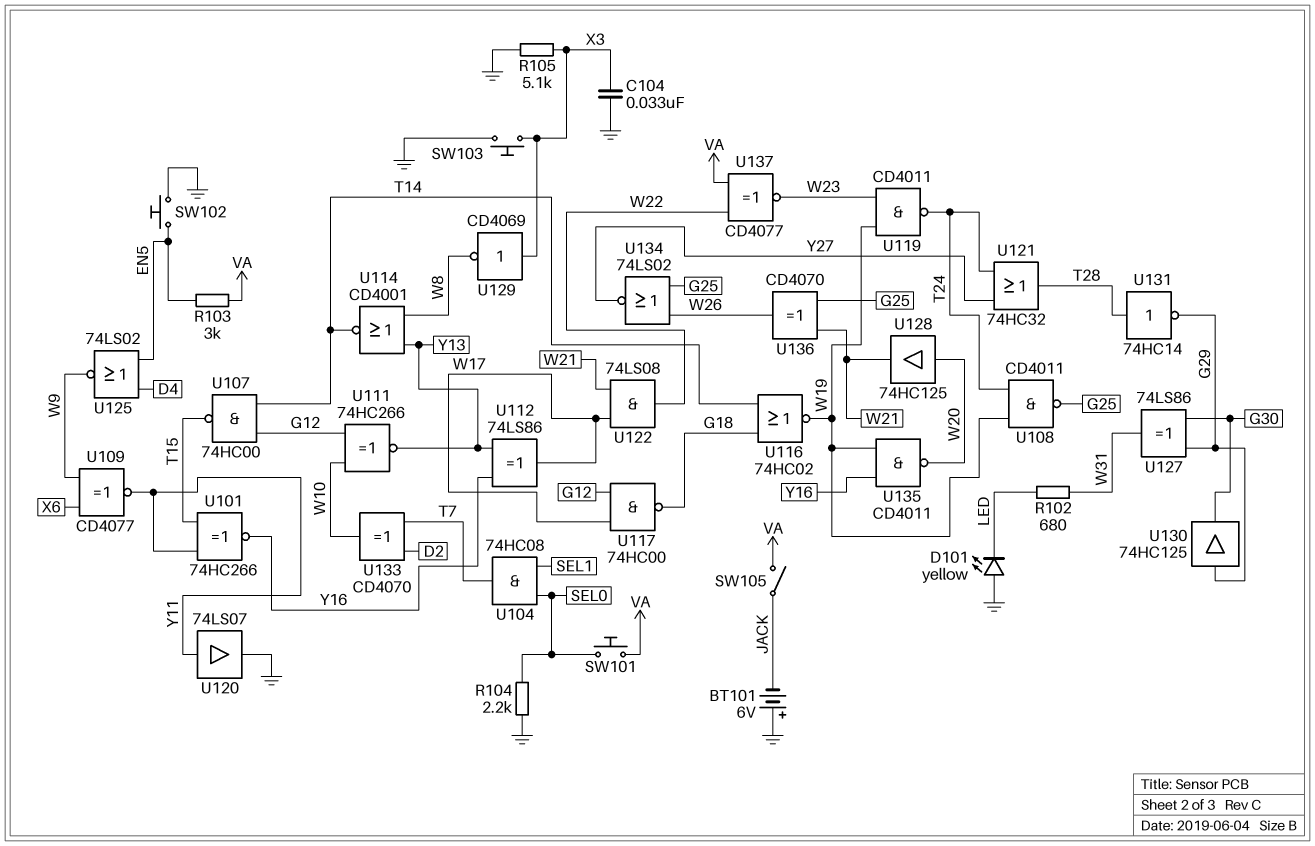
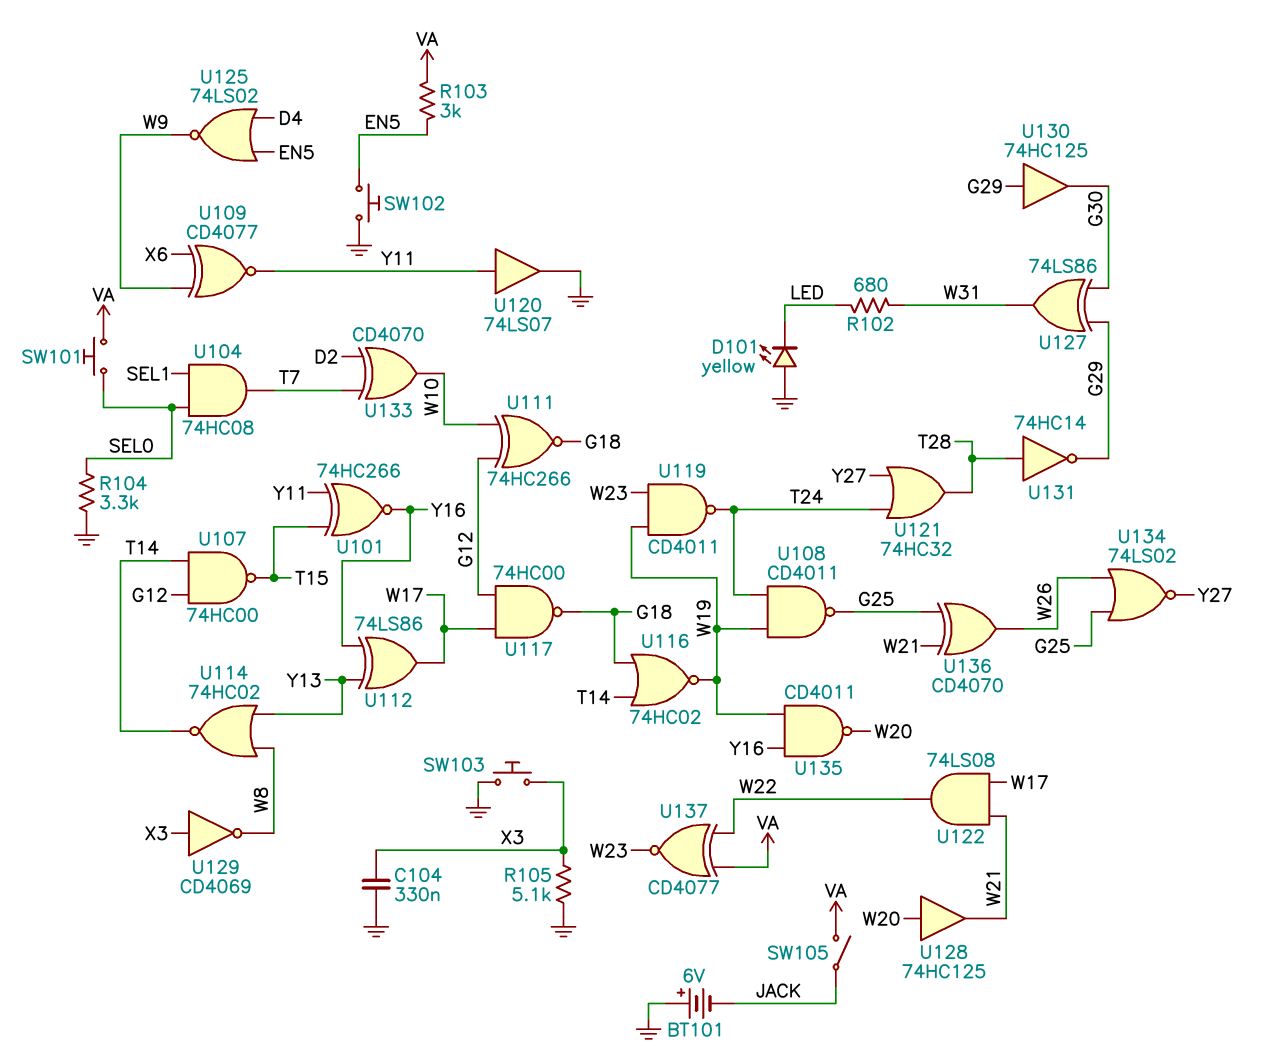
C104: 33nF (GND, X3) -> 330nF (GND, X3)
R104: 2.2k (GND, SEL0) -> 3.3k (GND, SEL0)
U111: XNOR 74HC266 (in G12, in W10, out Y13) -> XNOR 74HC266 (in G12, in W10, out G18)
U114: NOR CD4001 (in W8, in Y13, out T14) -> NOR 74HC02 (in W8, in Y13, out T14)

